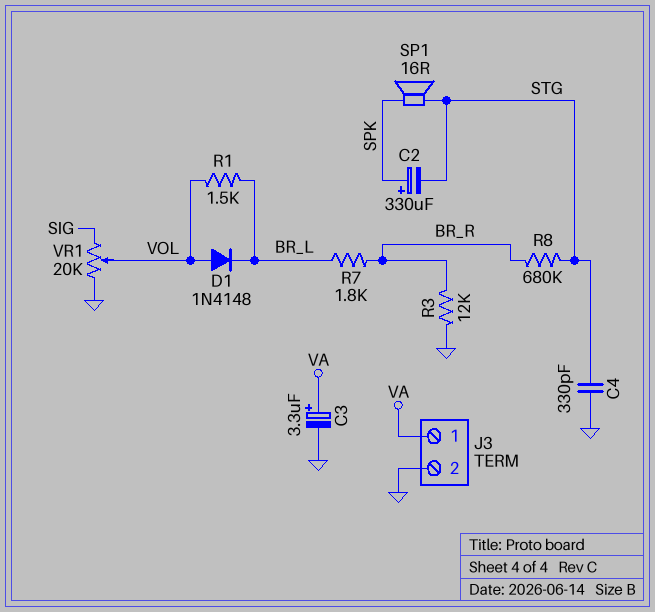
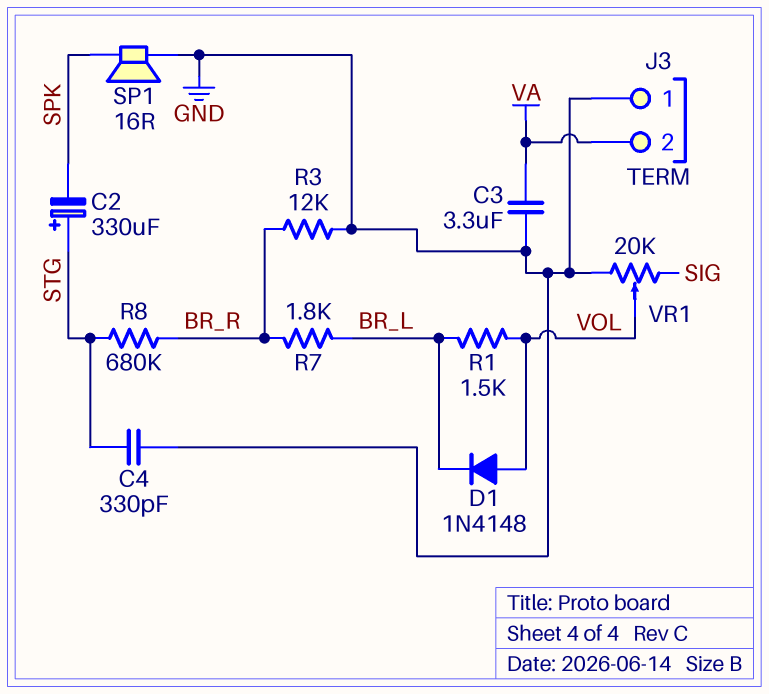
C2: 330uF (plus SPK, minus STG) -> 330uF (plus STG, minus SPK)
C3: 3.3uF (plus VA, minus GND) -> 3.3uF (GND, VA)
J3 pin 1: VA -> GND
J3 pin 2: GND -> VA
SP1: speaker 16R (SPK, STG) -> speaker 16R (GND, SPK)

